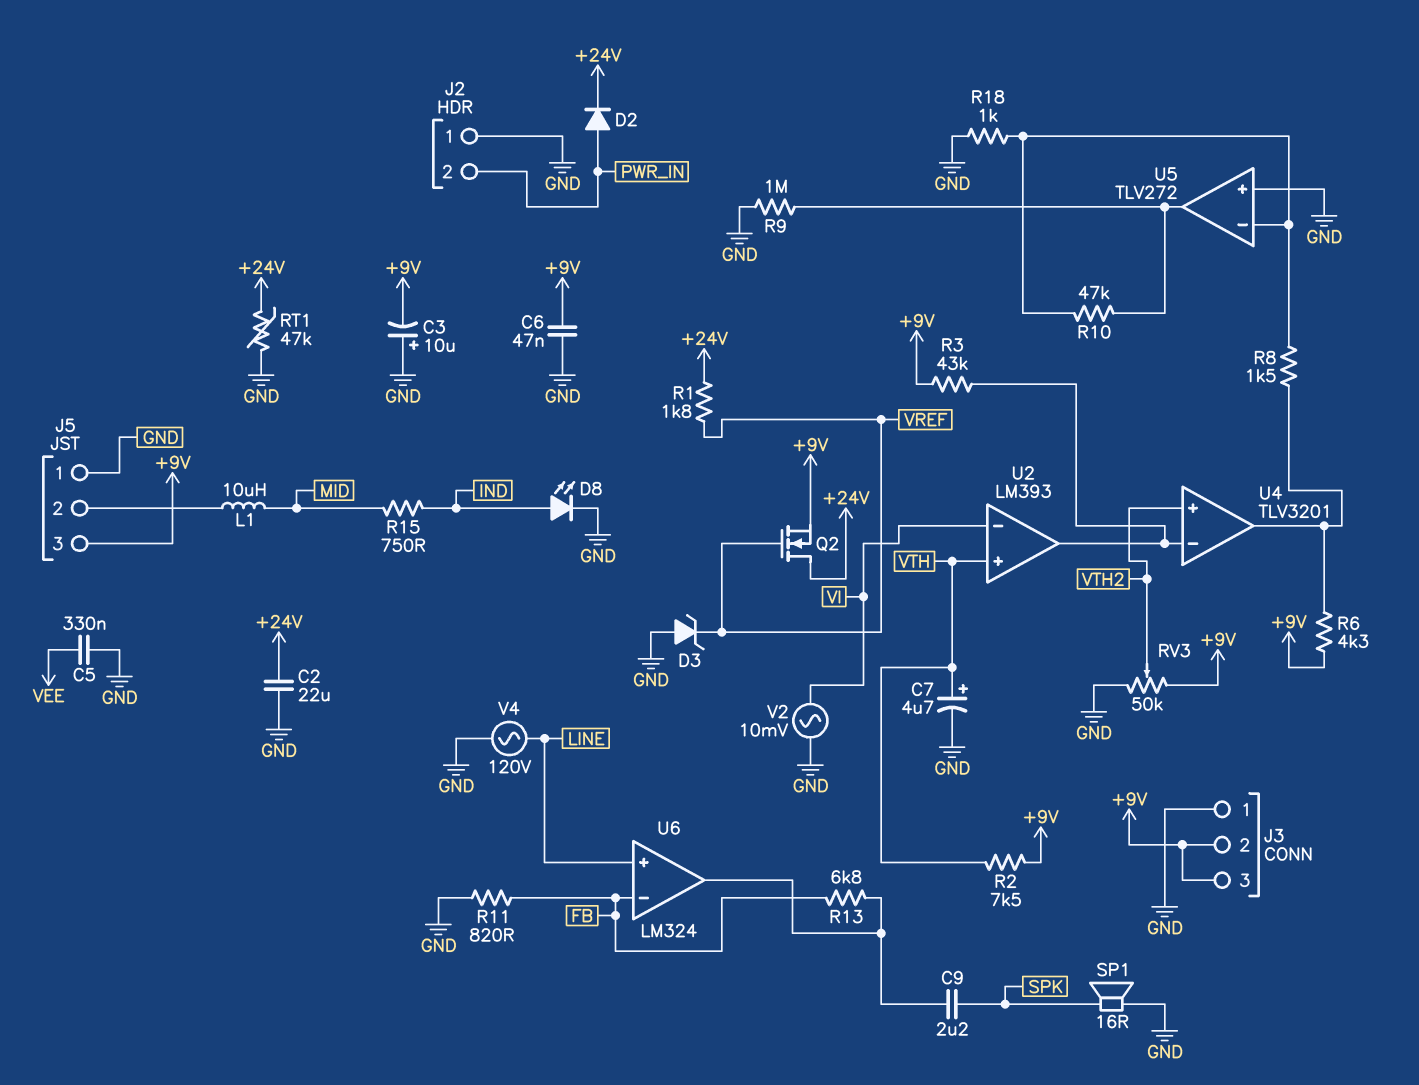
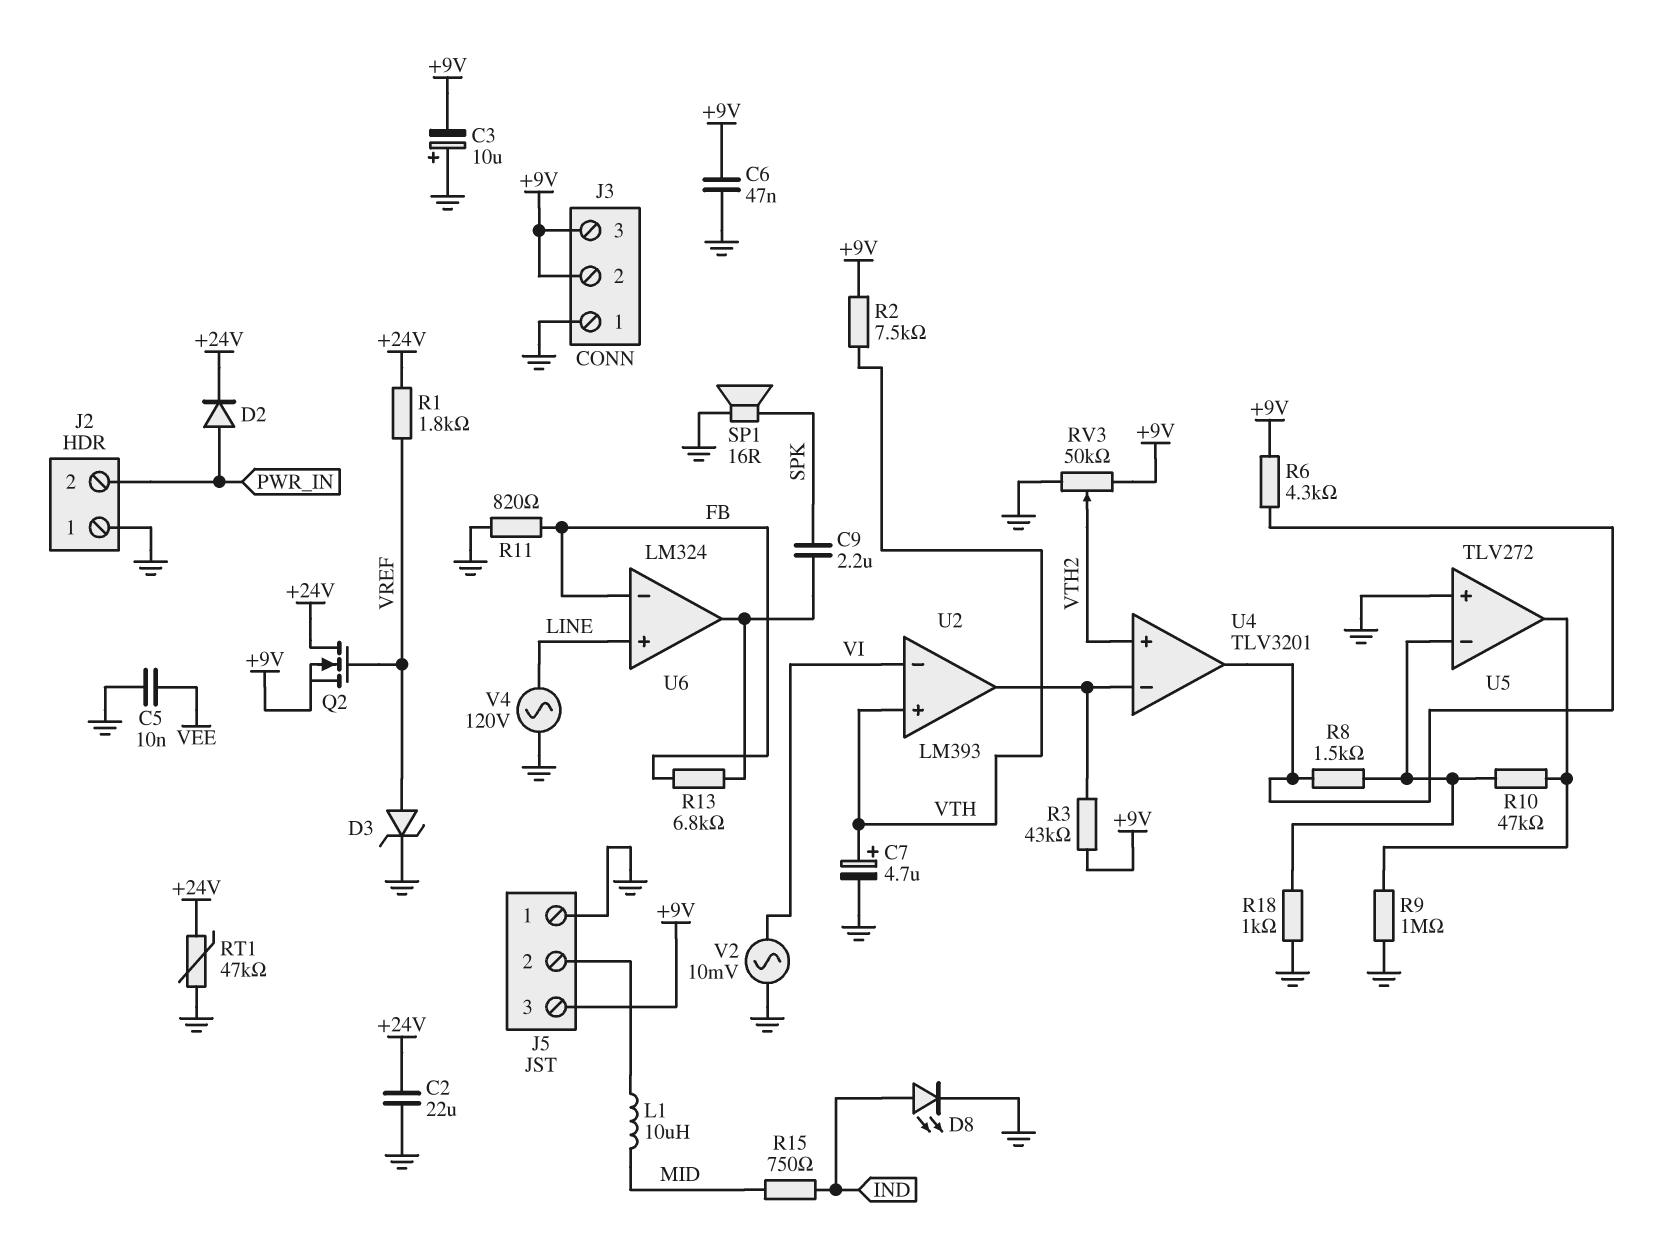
C5: 330nF (GND, VEE) -> 10nF (GND, VEE)
D3: zener (A GND, K VREF) -> zener (A VREF, K GND)

